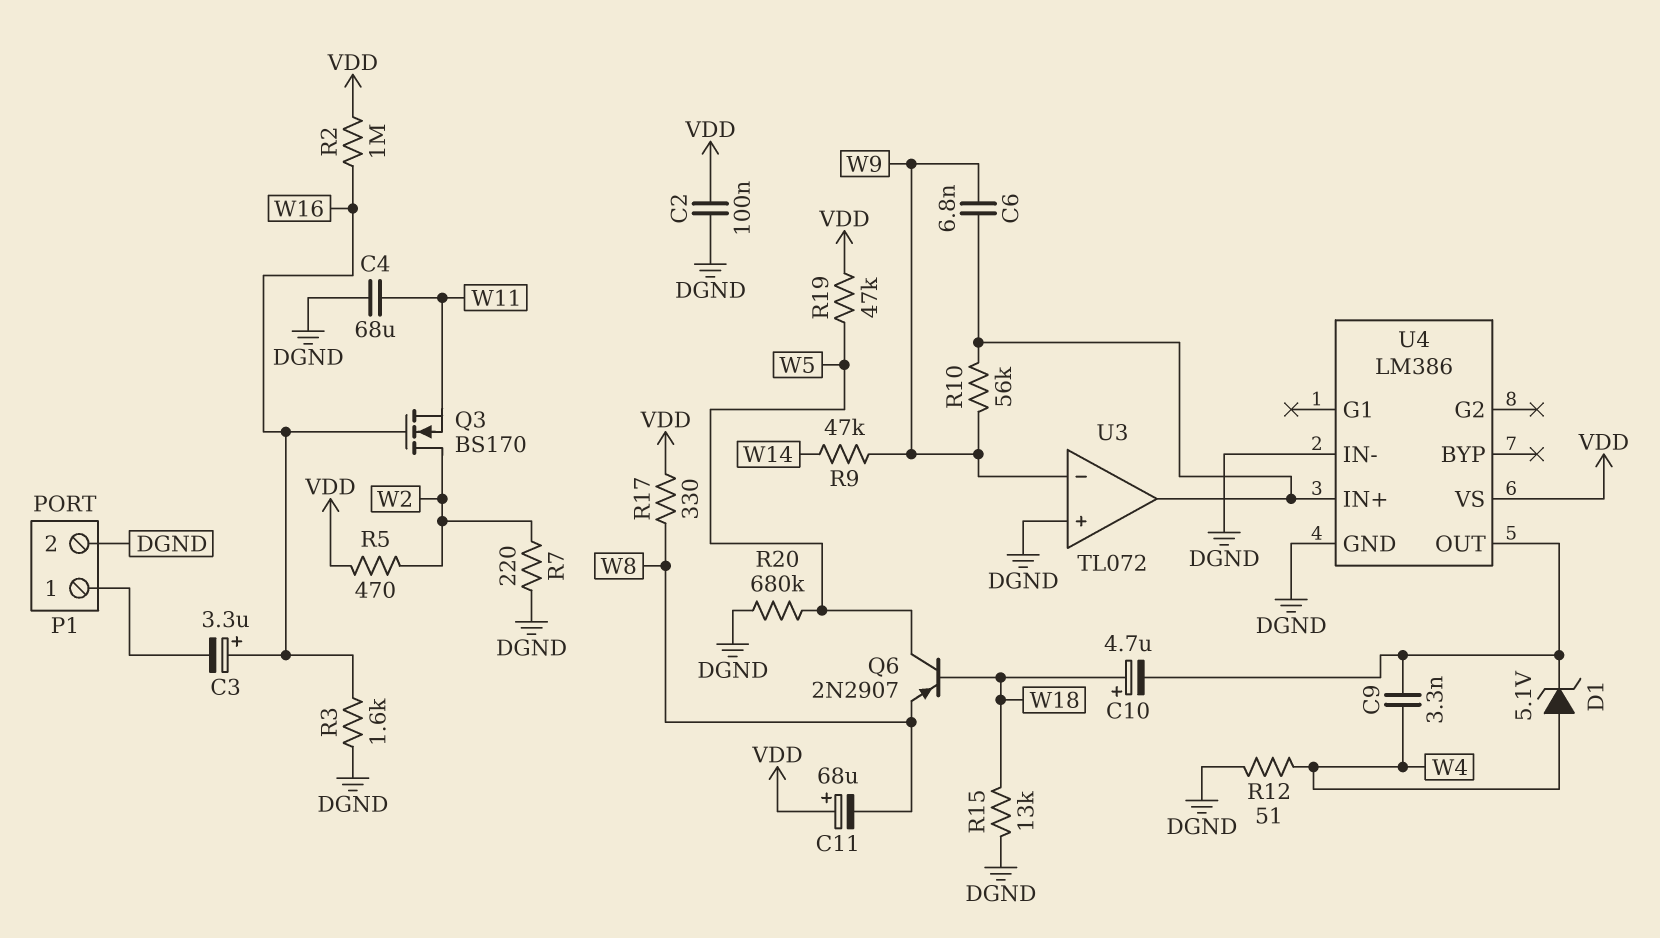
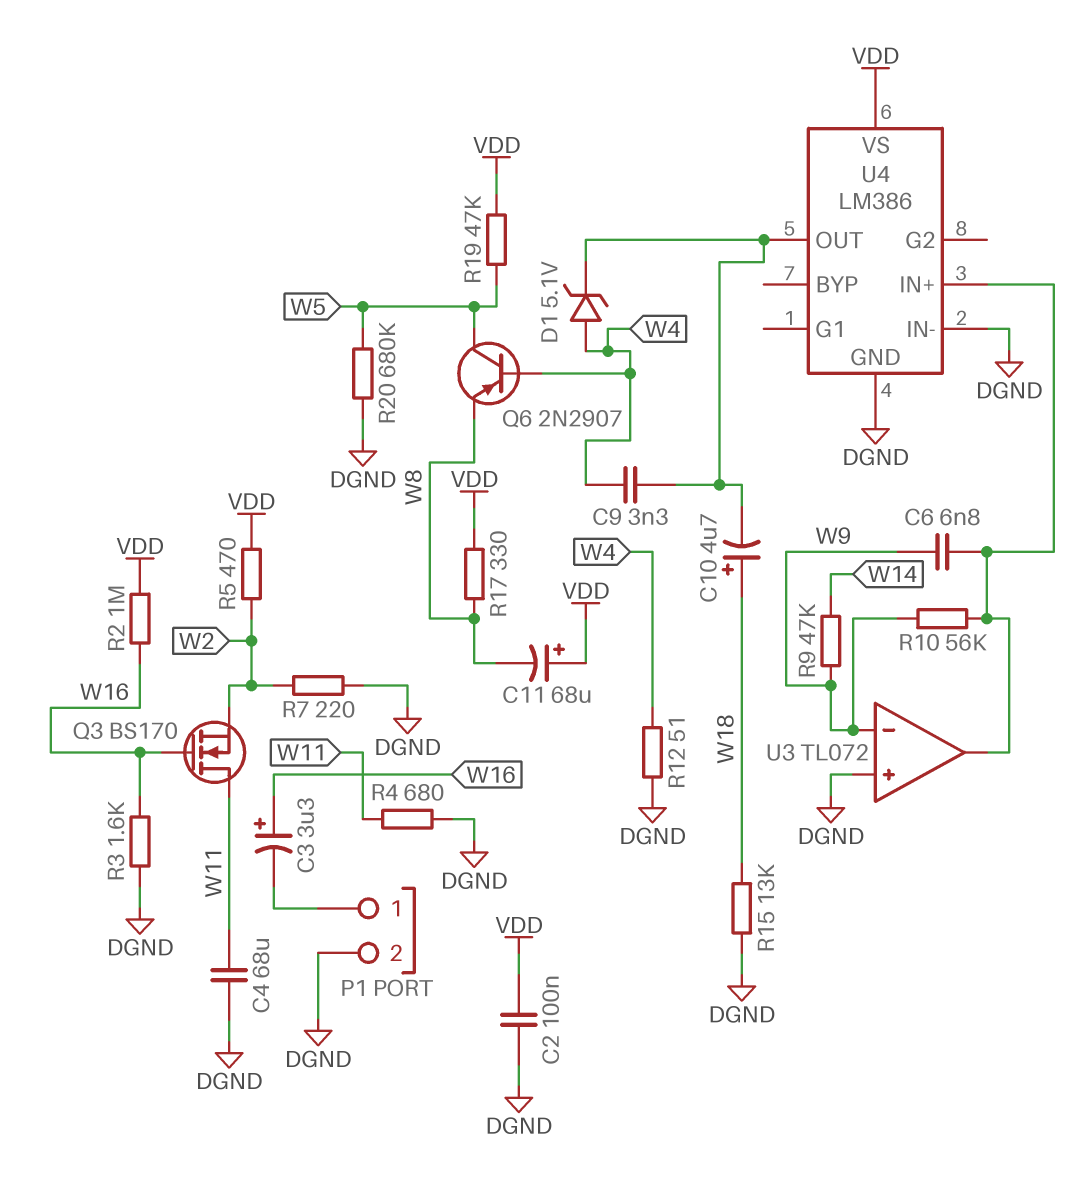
Q3: NMOS BS170 (G W16, D W2, S W11) -> NMOS BS170 (G W16, D W11, S W2)
Q6: PNP 2N2907 (B W18, C W5, E W8) -> PNP 2N2907 (B W4, C W5, E W8)
R4: none -> 680 (DGND, W11)

